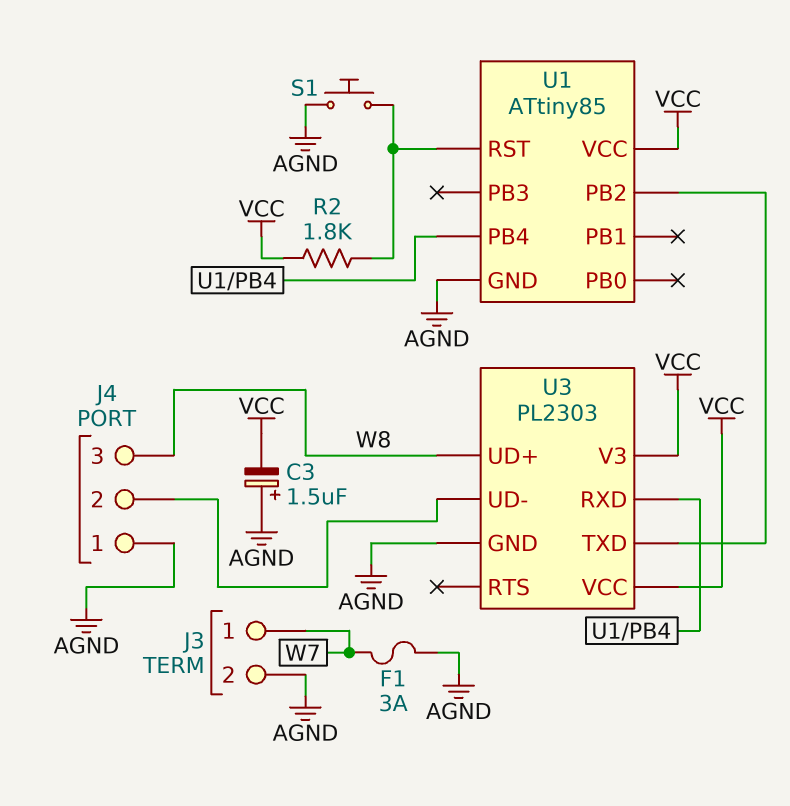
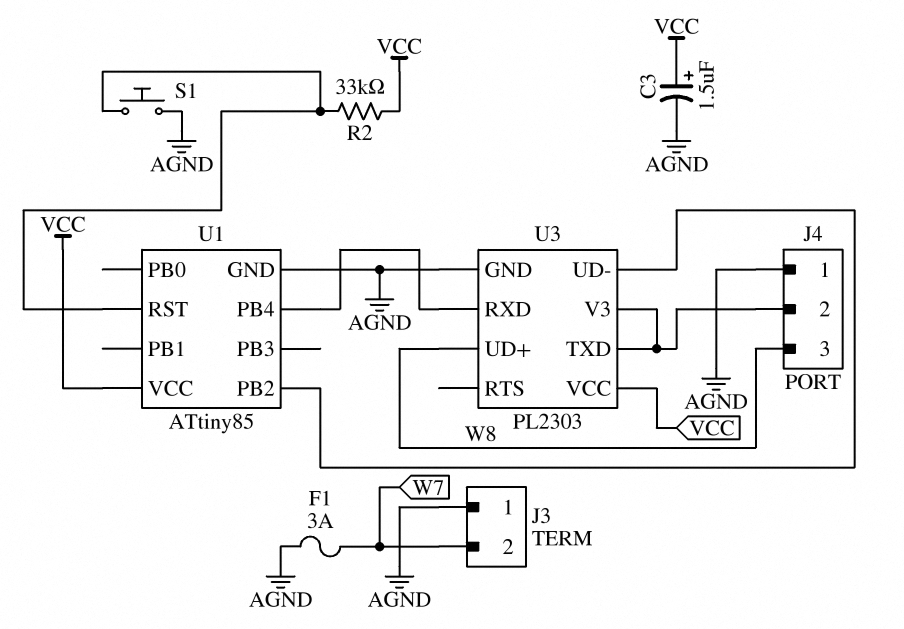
C3: 1.5uF (plus AGND, minus VCC) -> 1.5uF (plus VCC, minus AGND)
J3 pin 1: W7 -> AGND
J3 pin 2: AGND -> W7
R2: 1.8k (U1/RST, VCC) -> 33k (U1/RST, VCC)
U3 pin TXD: U1/PB2 -> J4/2
U3 pin UD-: J4/2 -> U1/PB2
U3 pin V3: VCC -> J4/2

